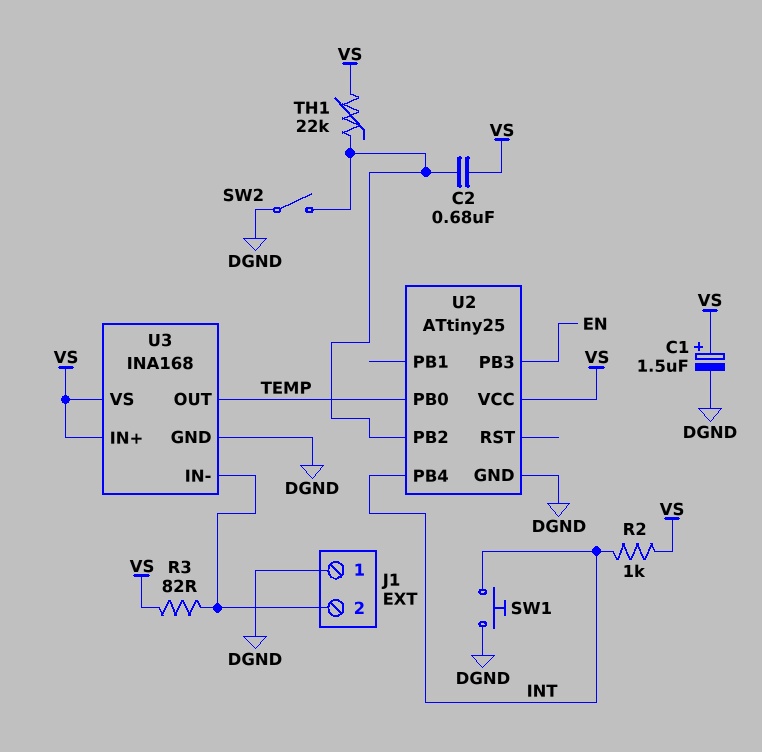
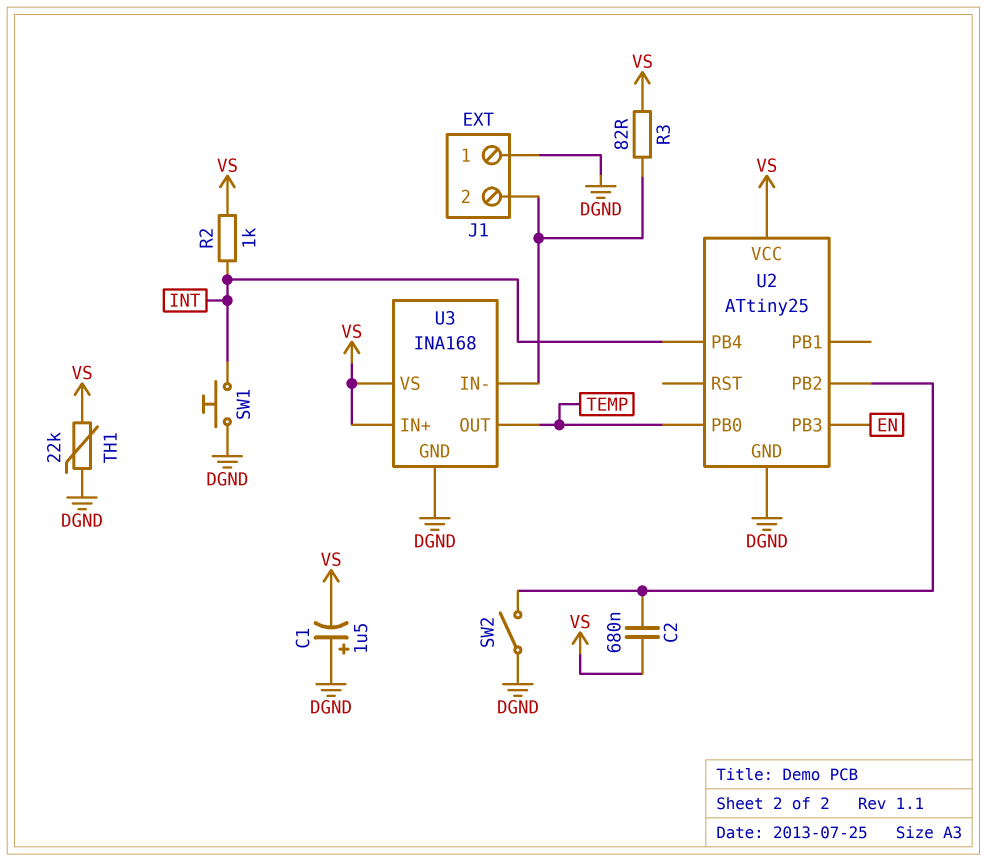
C1: 1.5uF (plus VS, minus DGND) -> 1.5uF (plus DGND, minus VS)
TH1: 22k (U2/PB2, VS) -> 22k (DGND, VS)

